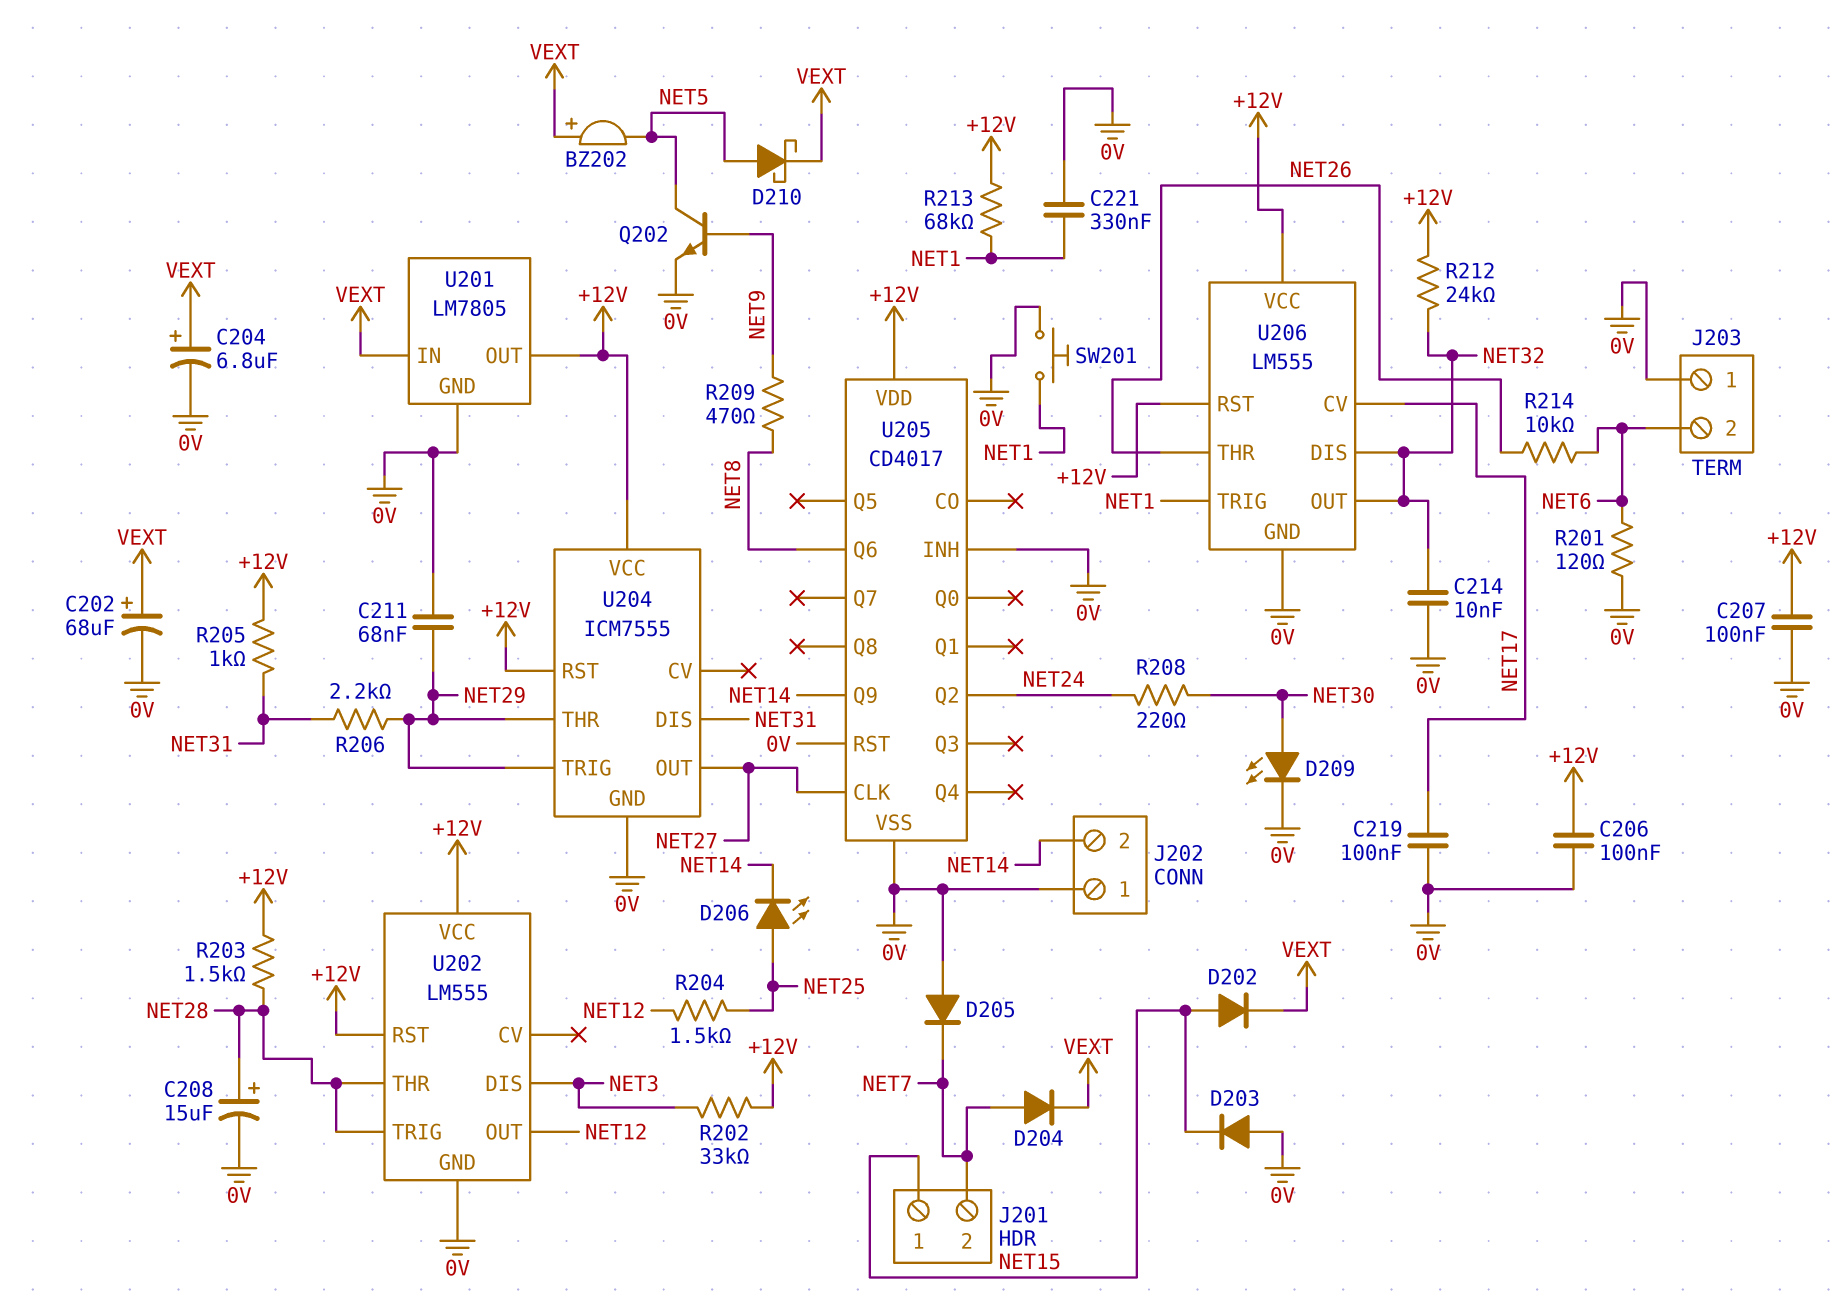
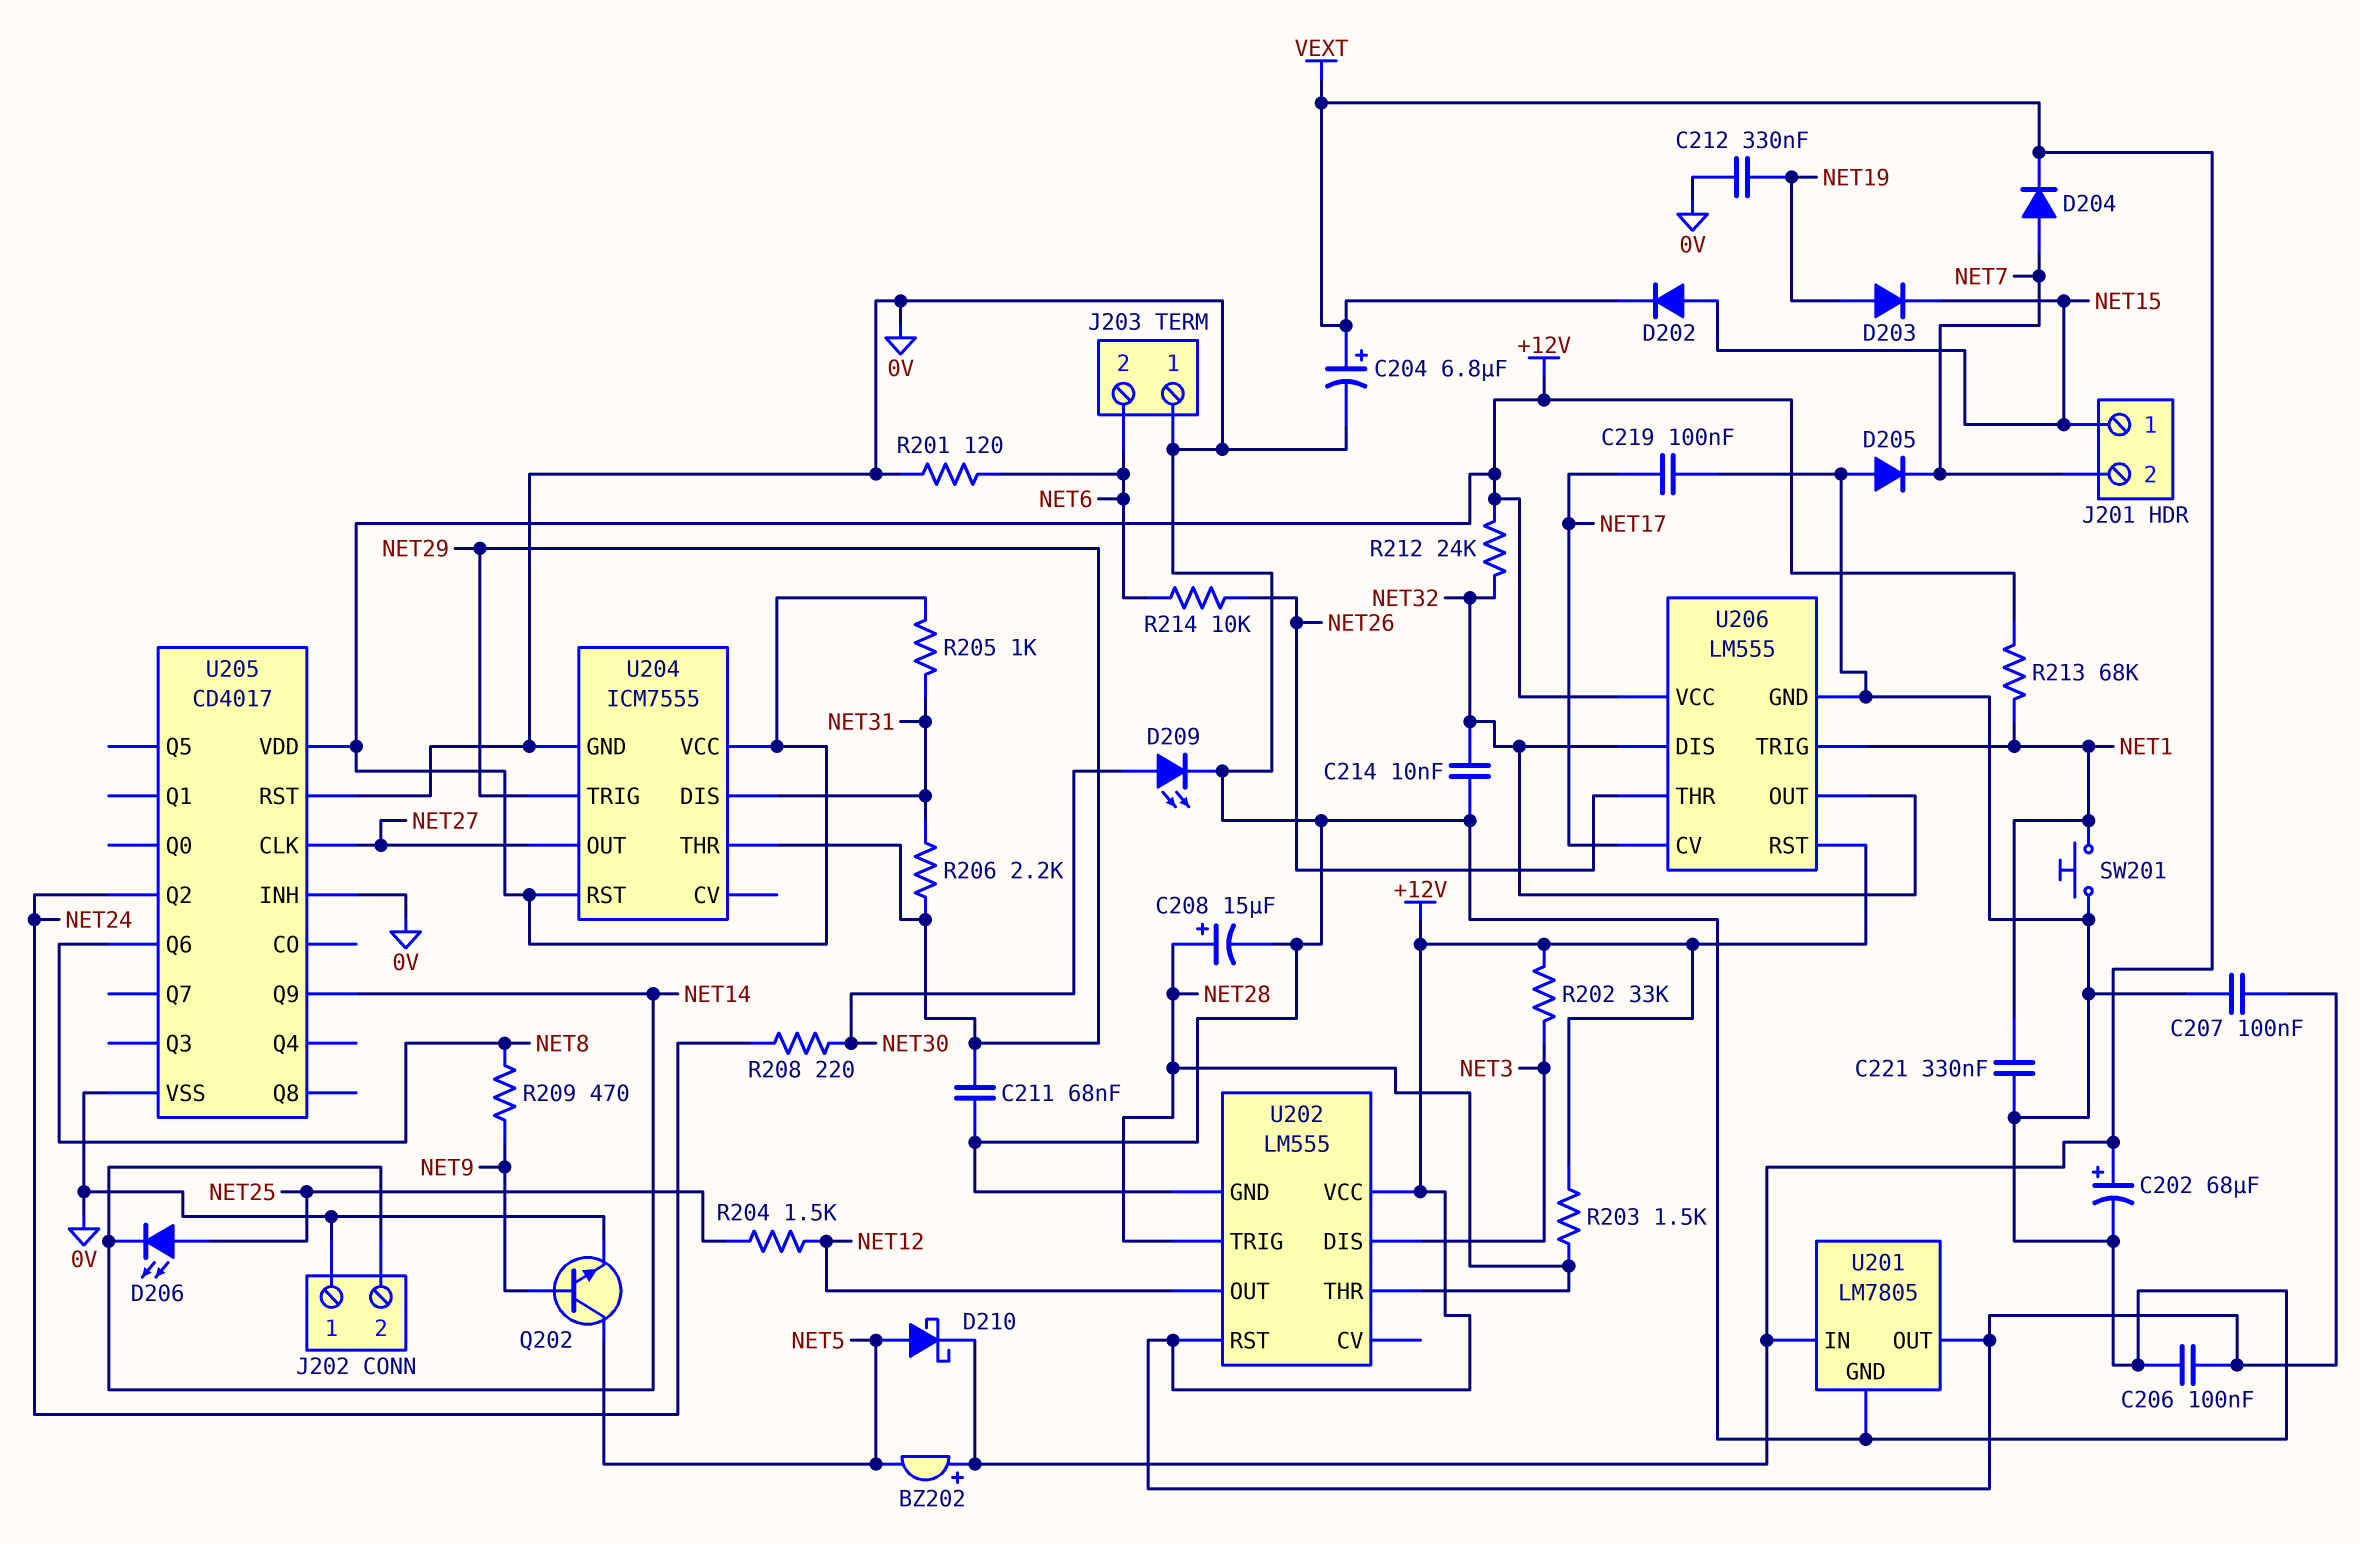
C212: none -> 330nF (0V, NET19)
D203: diode (A 0V, K NET15) -> diode (A NET19, K NET15)

